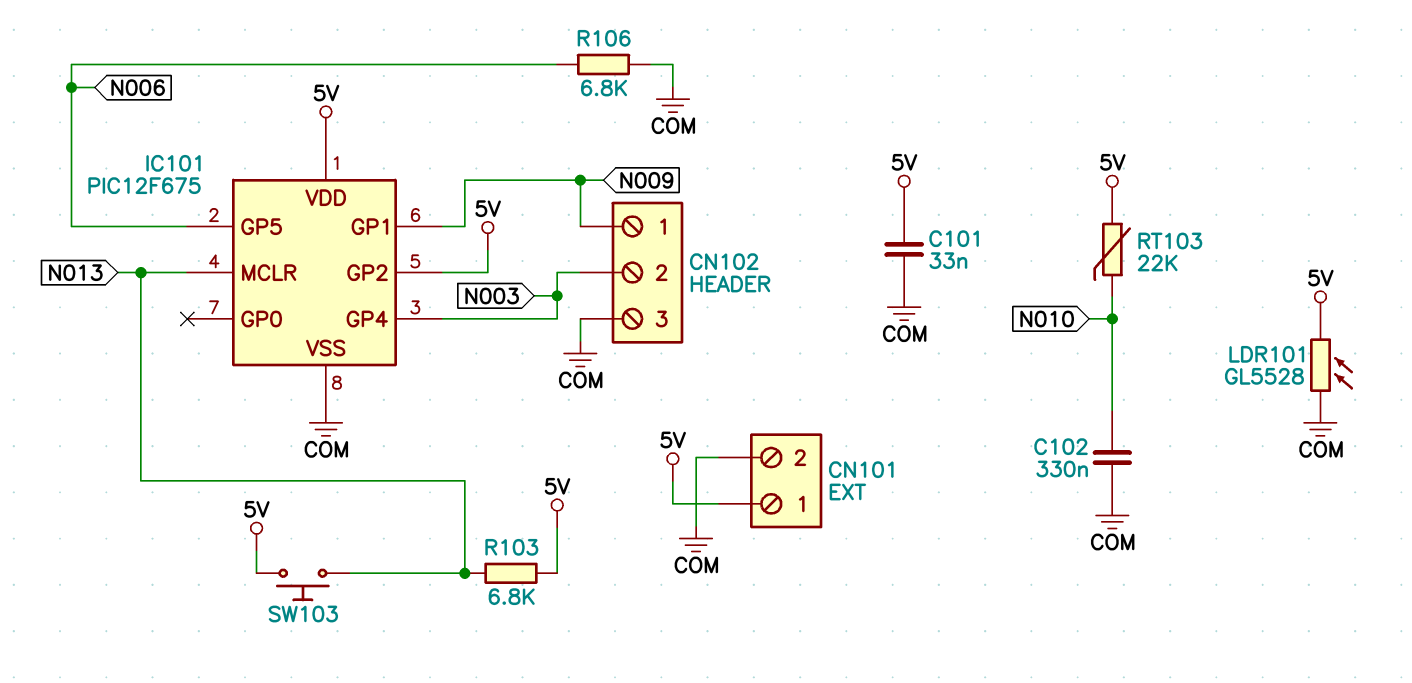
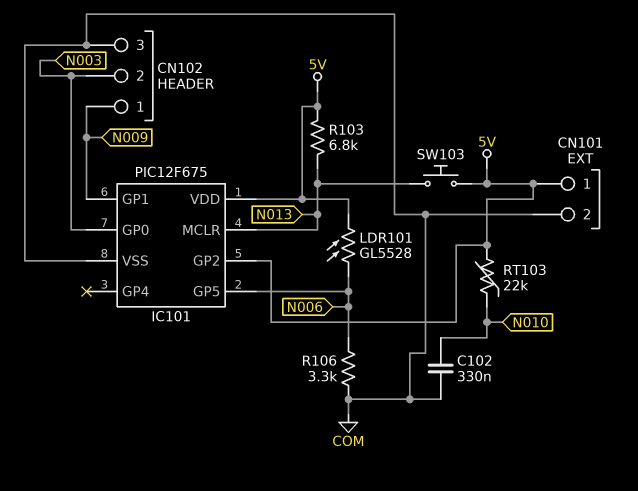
C101: 33nF (5V, COM) -> none
IC101 pin GP0: none -> N003
IC101 pin GP4: N003 -> none
LDR101: GL5528 (5V, COM) -> GL5528 (5V, N006)
R106: 6.8k (COM, N006) -> 3.3k (COM, N006)

